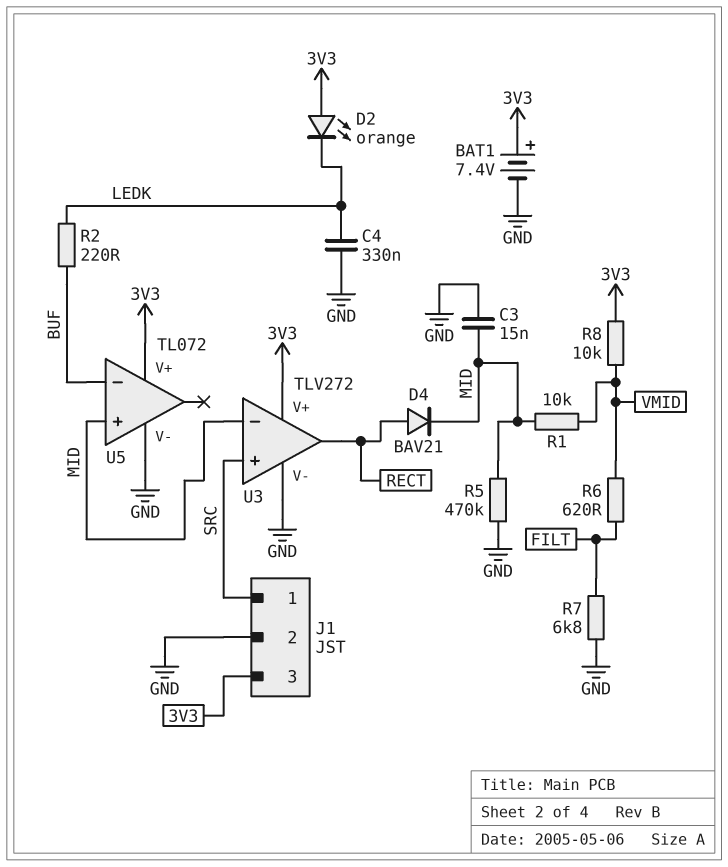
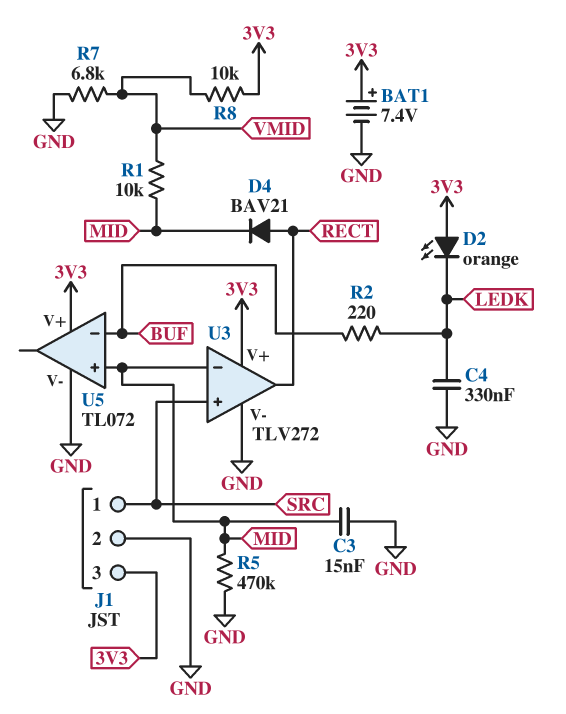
R6: 620 (FILT, VMID) -> none
R7: 6.8k (FILT, GND) -> 6.8k (GND, VMID)

